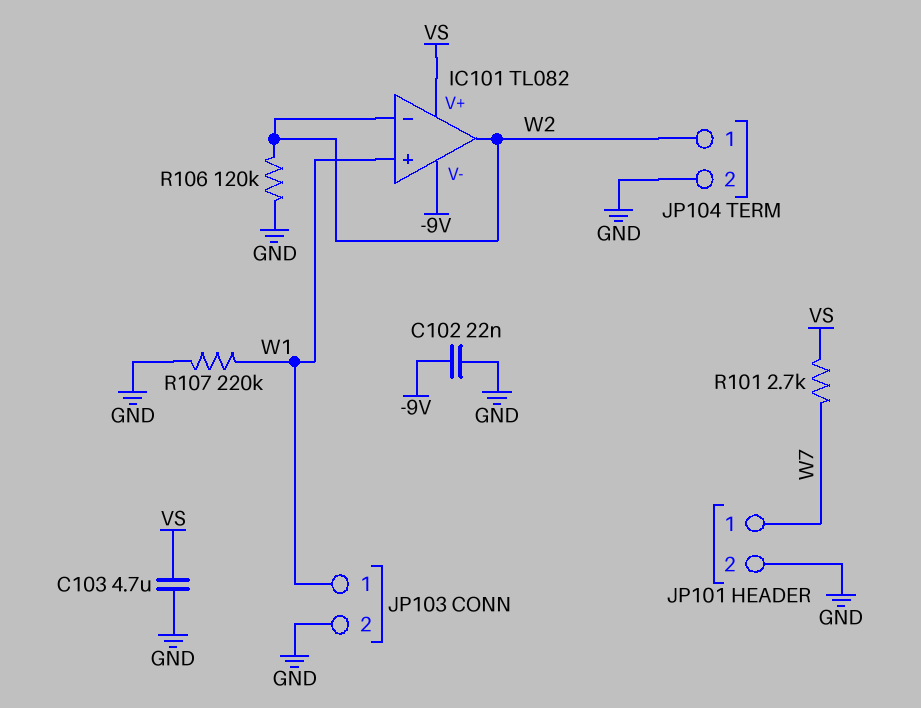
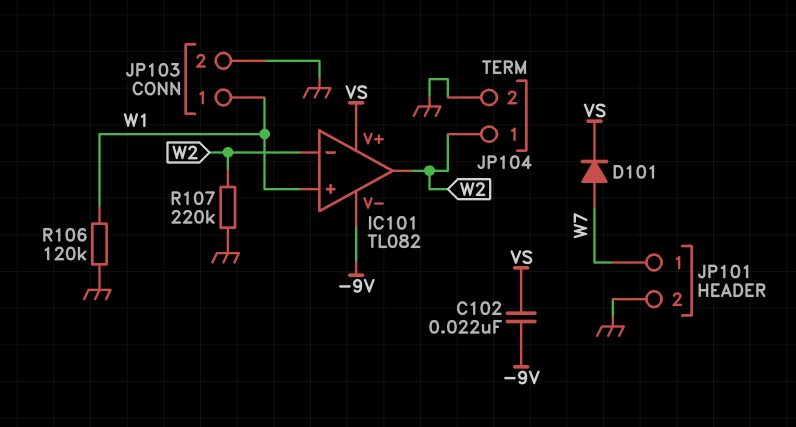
C102: 22nF (-9V, GND) -> 22nF (-9V, VS)
C103: 4.7uF (GND, VS) -> none
D101: none -> diode (A W7, K VS)
R101: 2.7k (VS, W7) -> none
R106: 120k (GND, W2) -> 120k (GND, W1)
R107: 220k (GND, W1) -> 220k (GND, W2)

